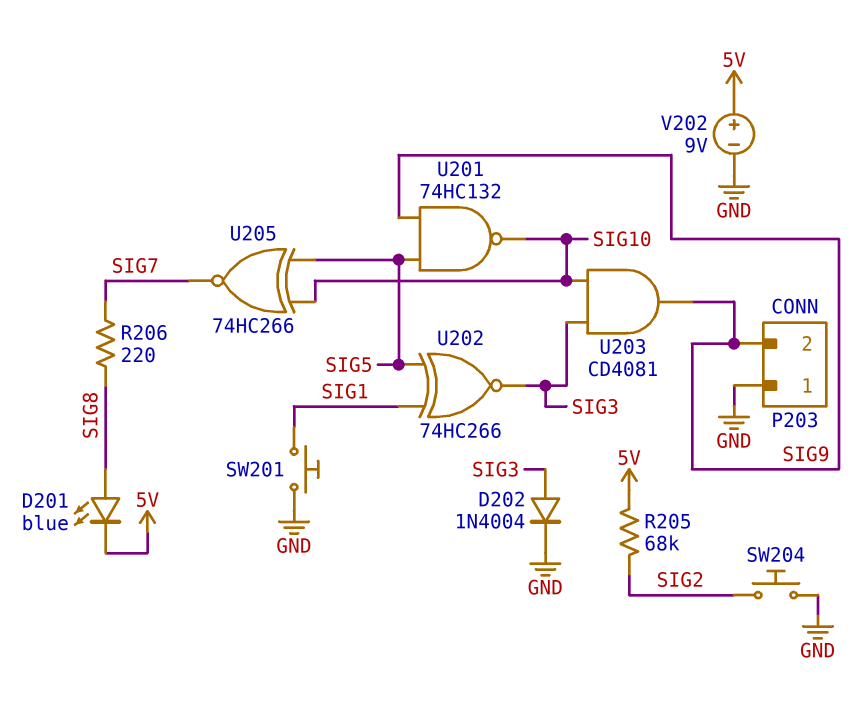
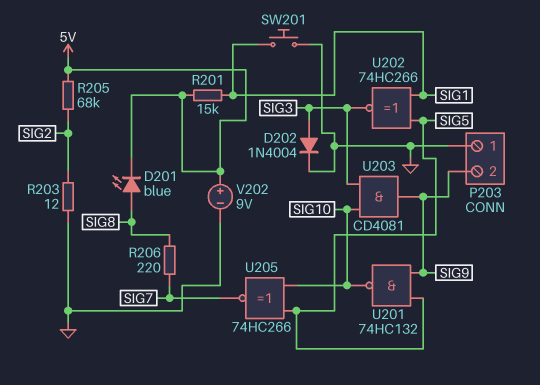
R201: none -> 15k (5V, SIG1)
R203: none -> 12 (GND, SIG2)
SW204: button (GND, SIG2) -> none

